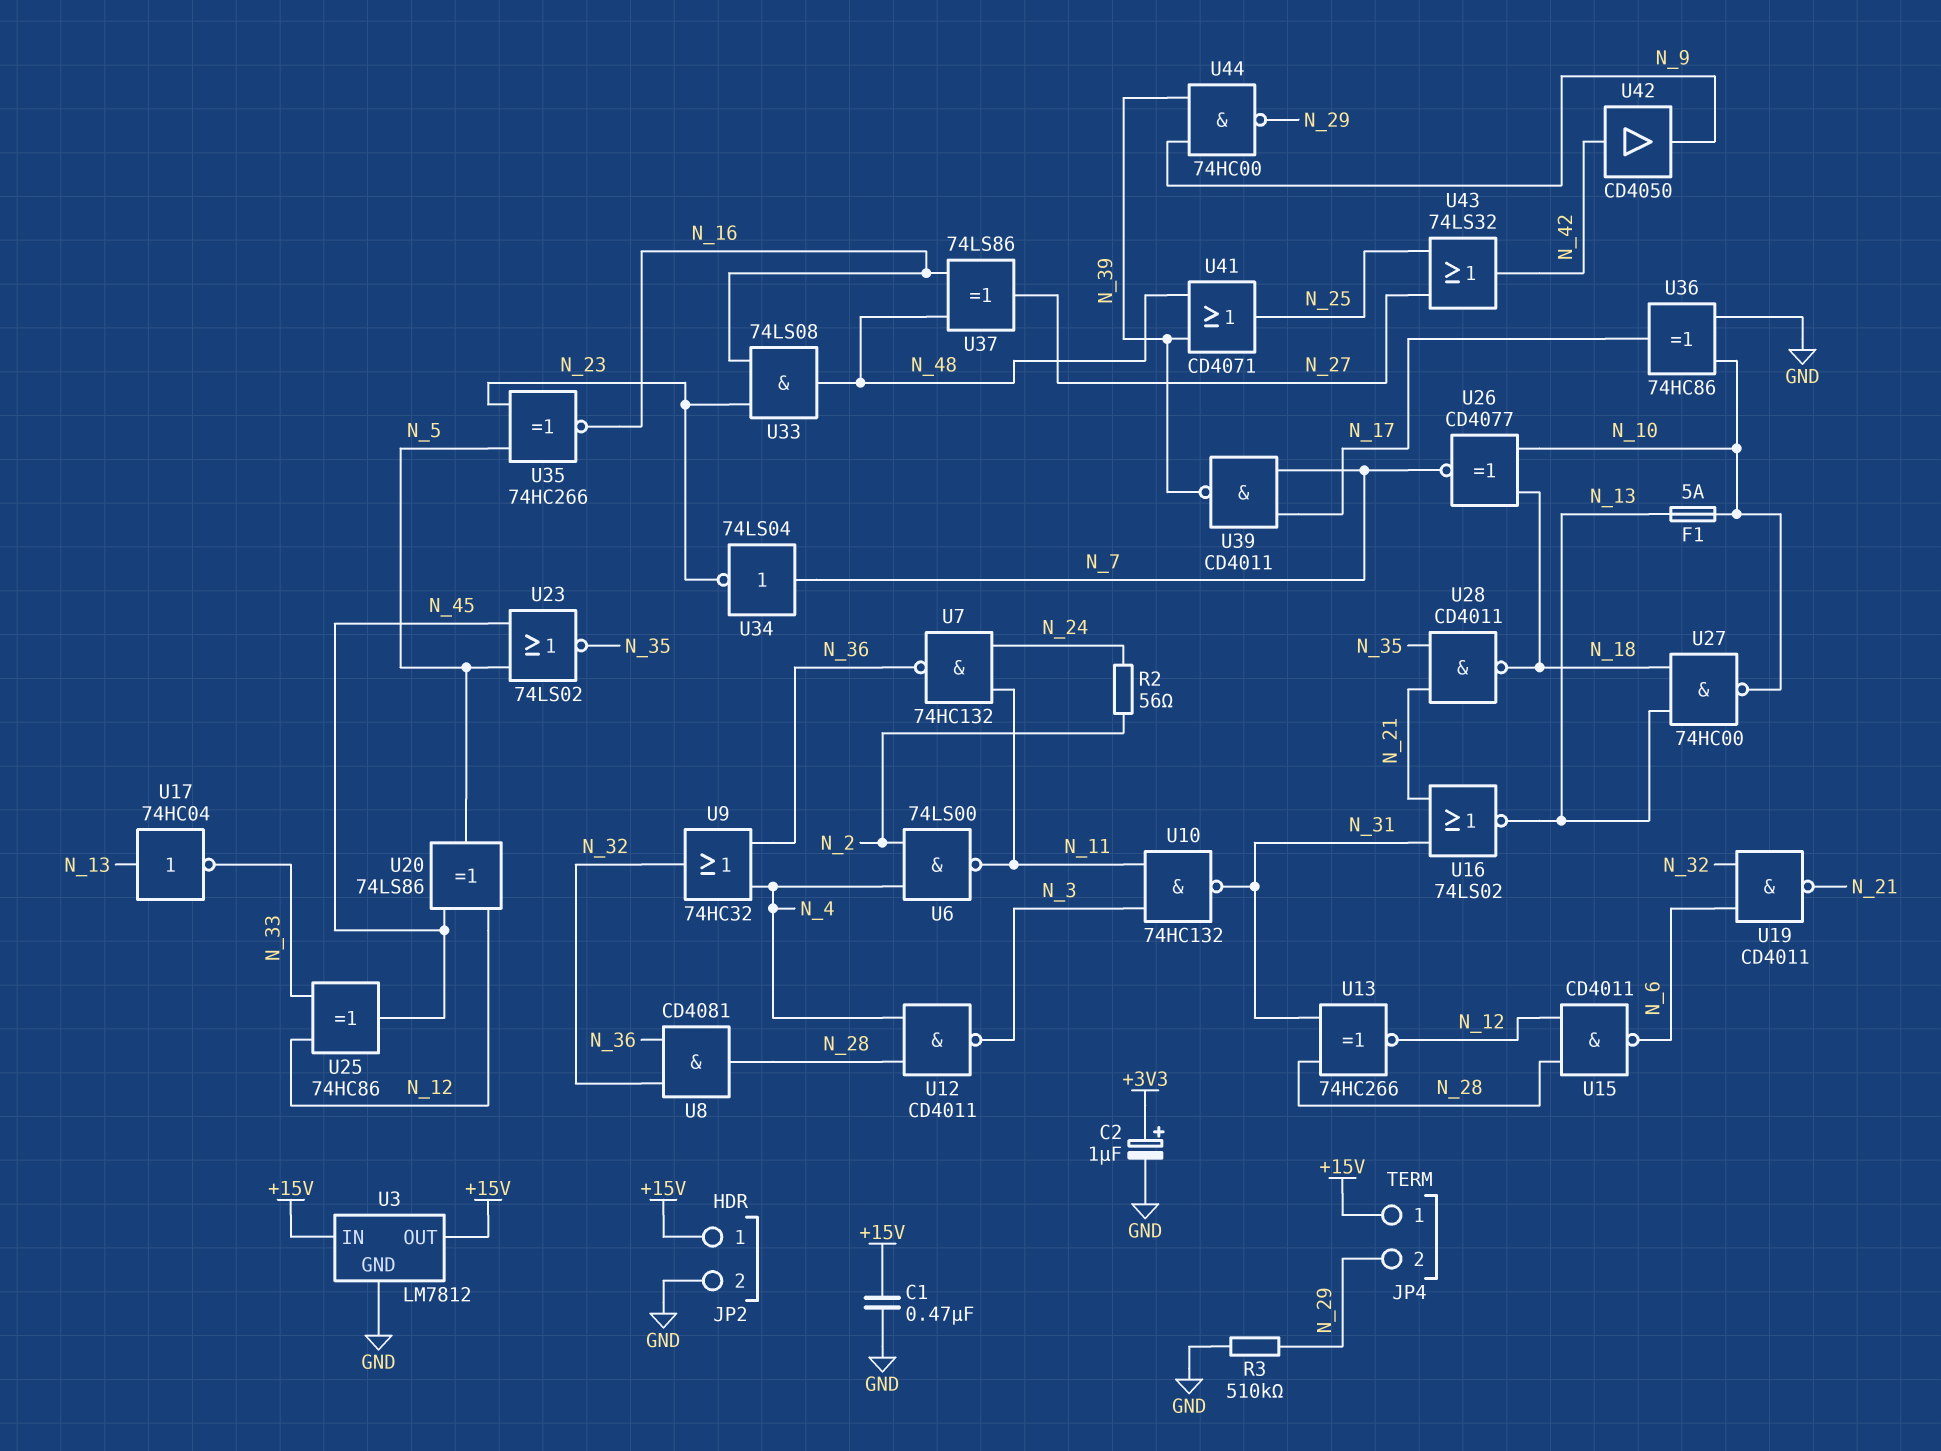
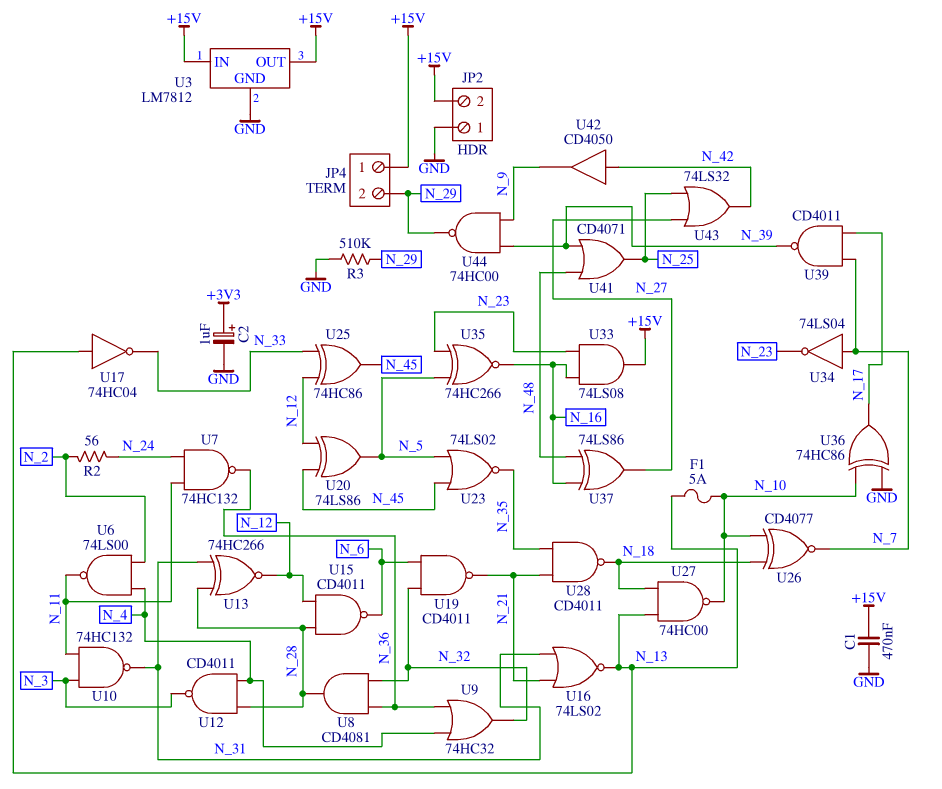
JP2 pin 1: +15V -> GND
JP2 pin 2: GND -> +15V
U33: AND 74LS08 (in N_16, in N_23, out N_48) -> AND 74LS08 (in N_16, in N_23, out +15V)

